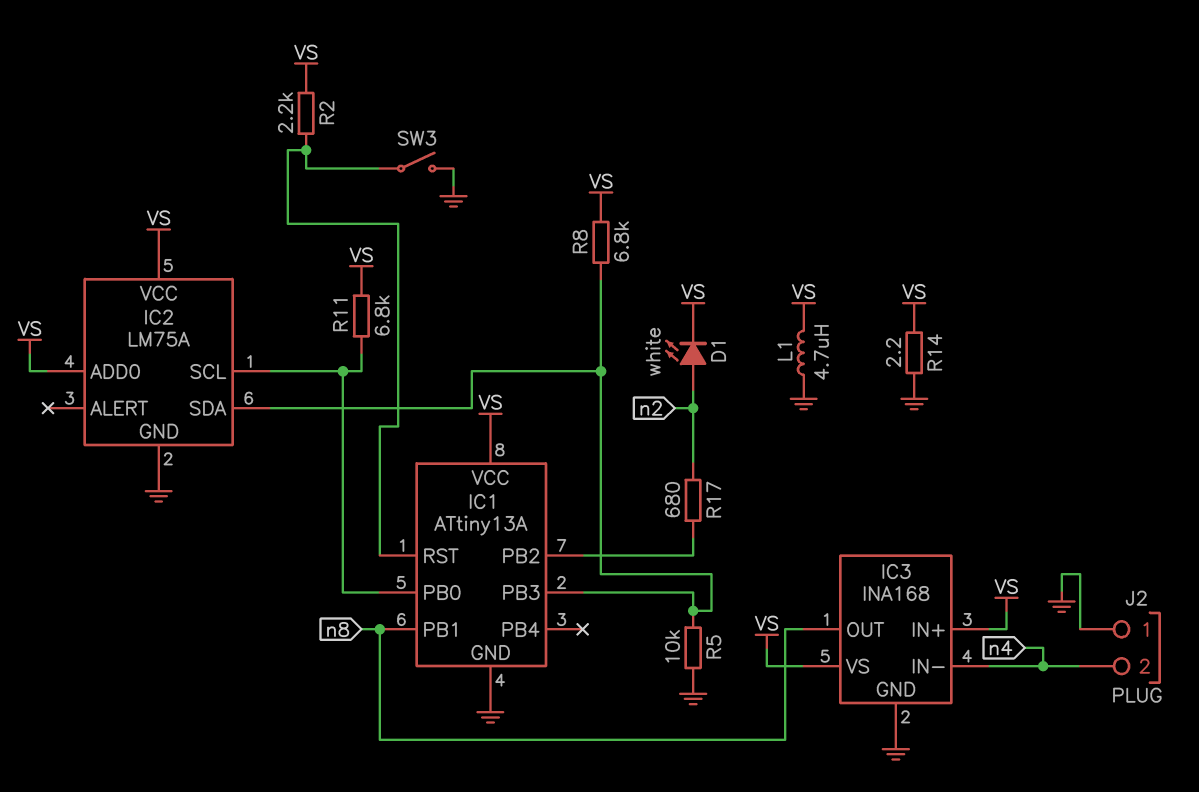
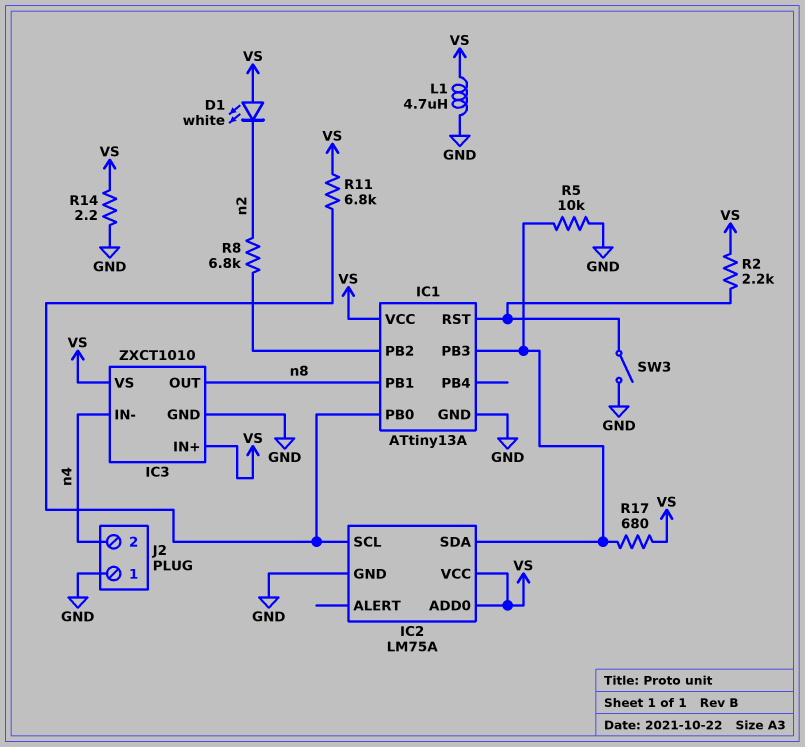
D1: LED white (A n2, K VS) -> LED white (A VS, K n2)
IC3: INA168 -> ZXCT1010
R8: 6.8k (IC1/PB3, VS) -> 6.8k (IC1/PB2, n2)
R17: 680 (IC1/PB2, n2) -> 680 (IC1/PB3, VS)

